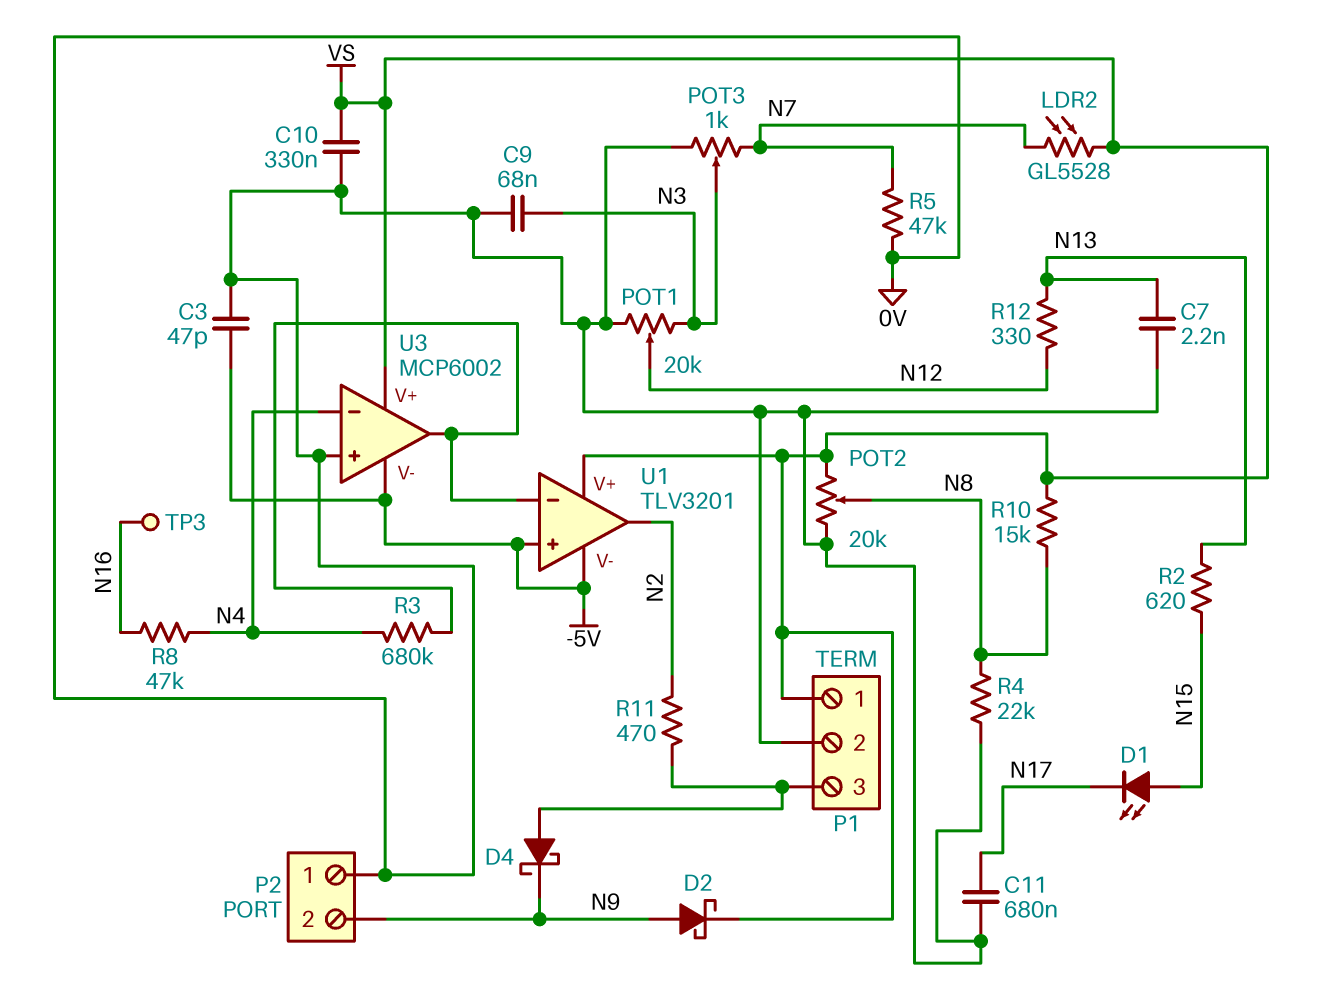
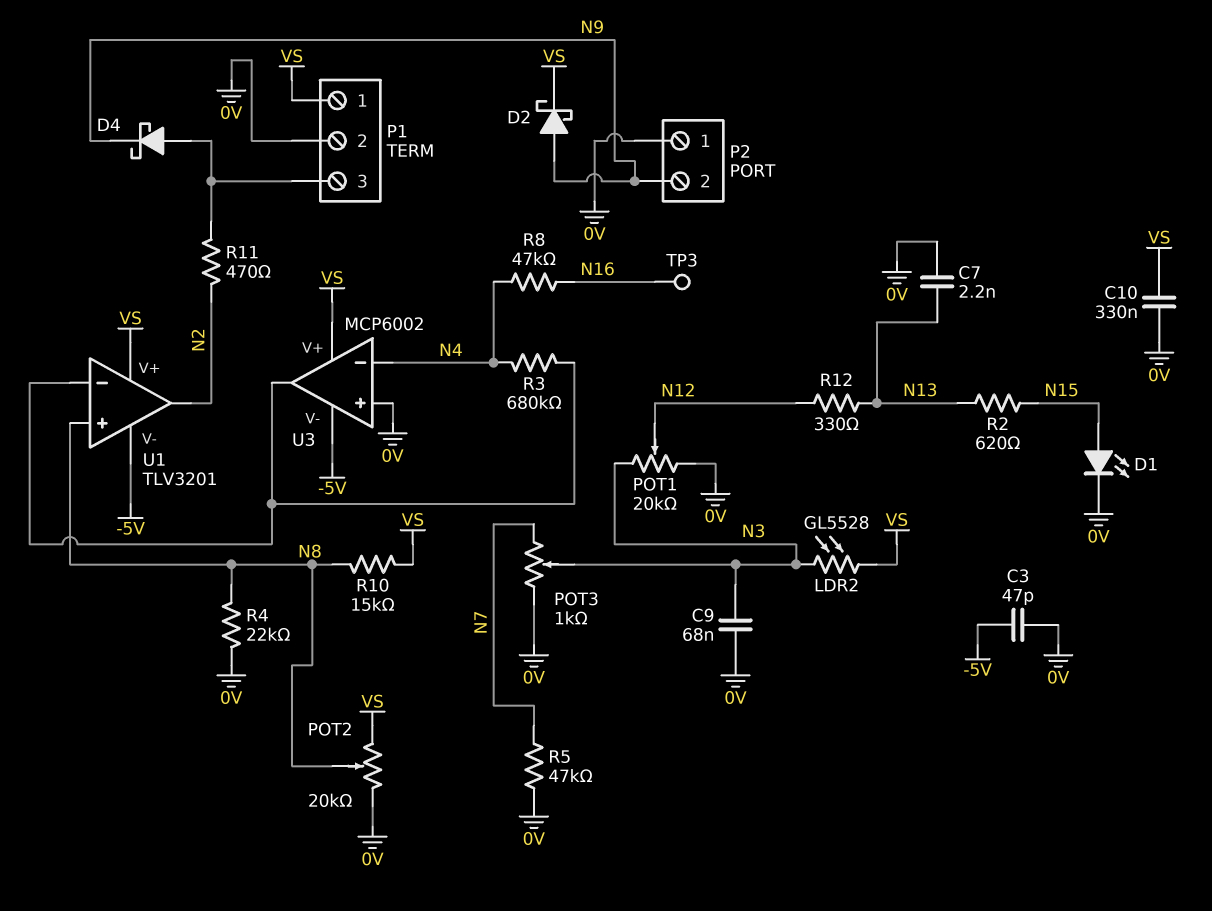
C11: 680nF (0V, N17) -> none
D1: LED (A N15, K N17) -> LED (A N15, K 0V)
LDR2: GL5528 (N7, VS) -> GL5528 (N3, VS)
U1 pin in+: -5V -> N8

